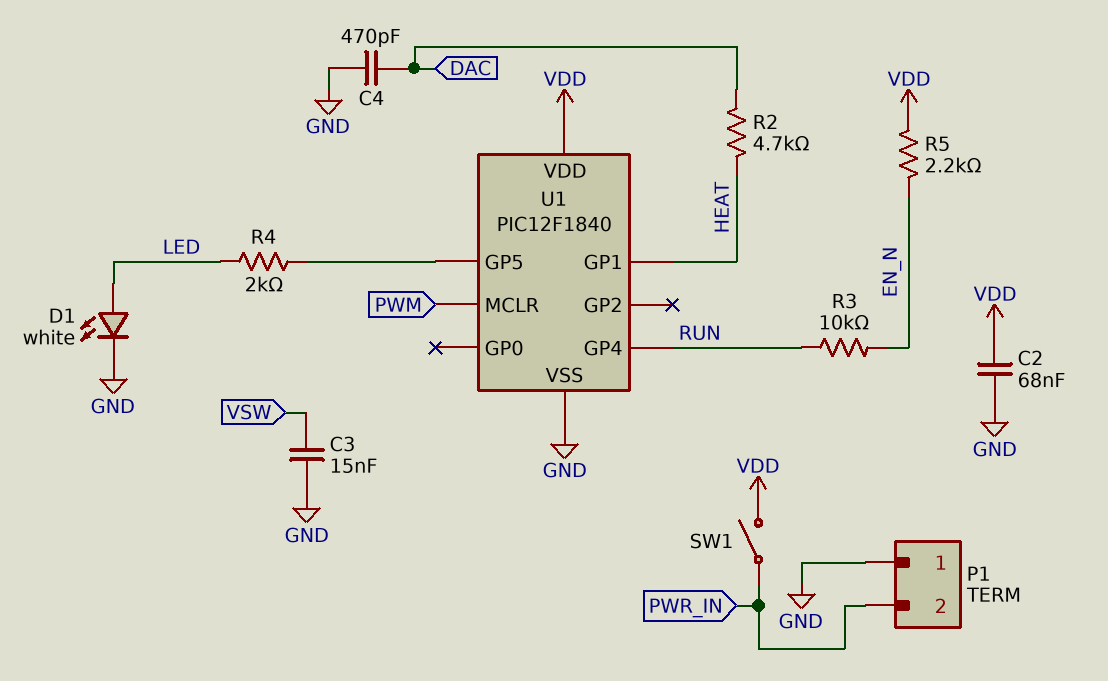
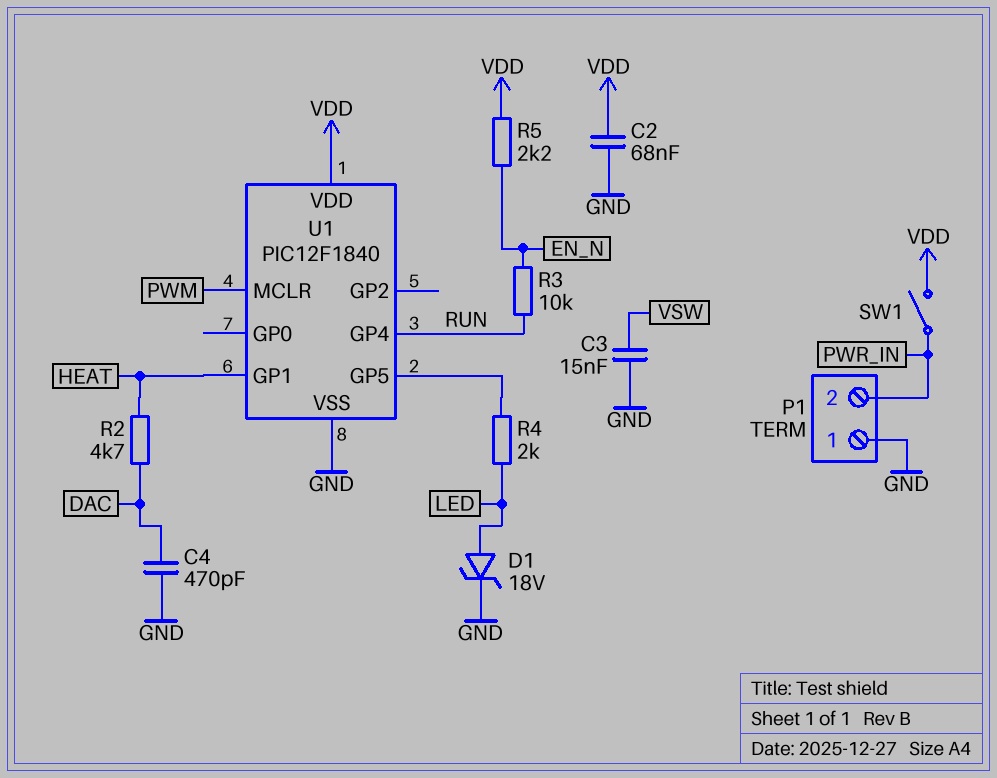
D1: LED white (A LED, K GND) -> zener 18V (A LED, K GND)

